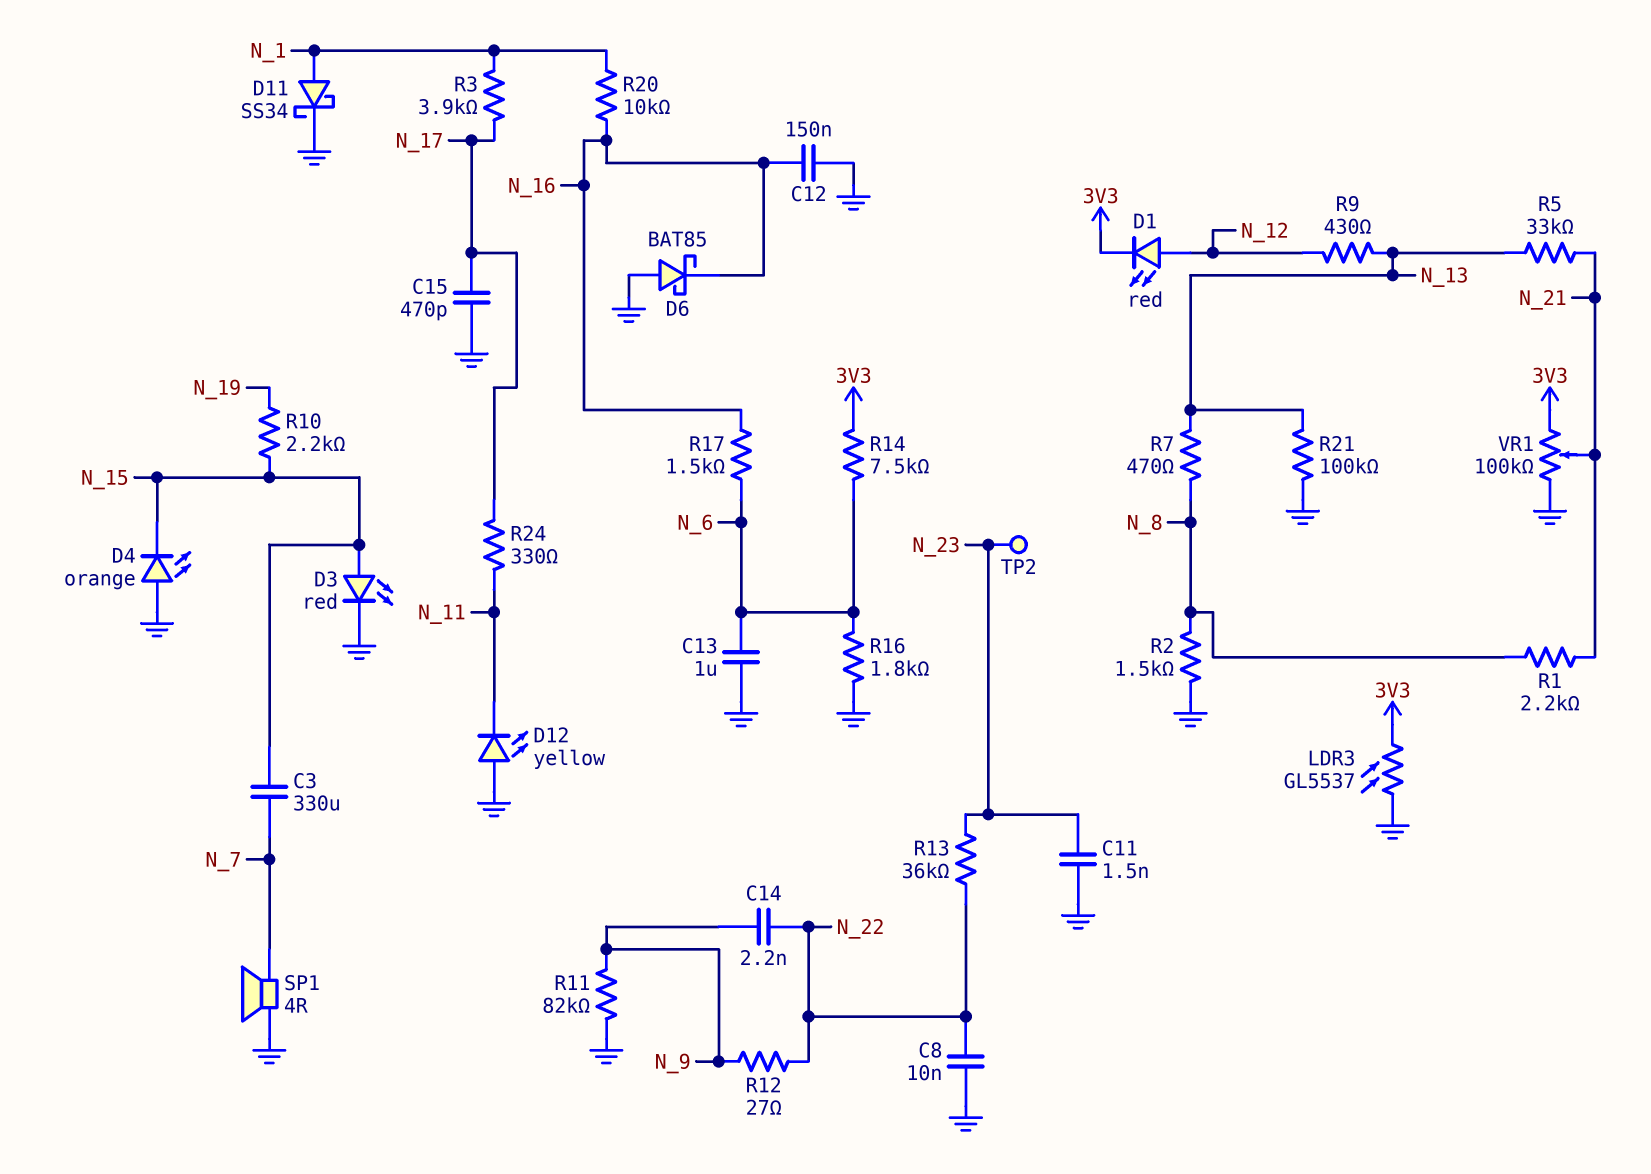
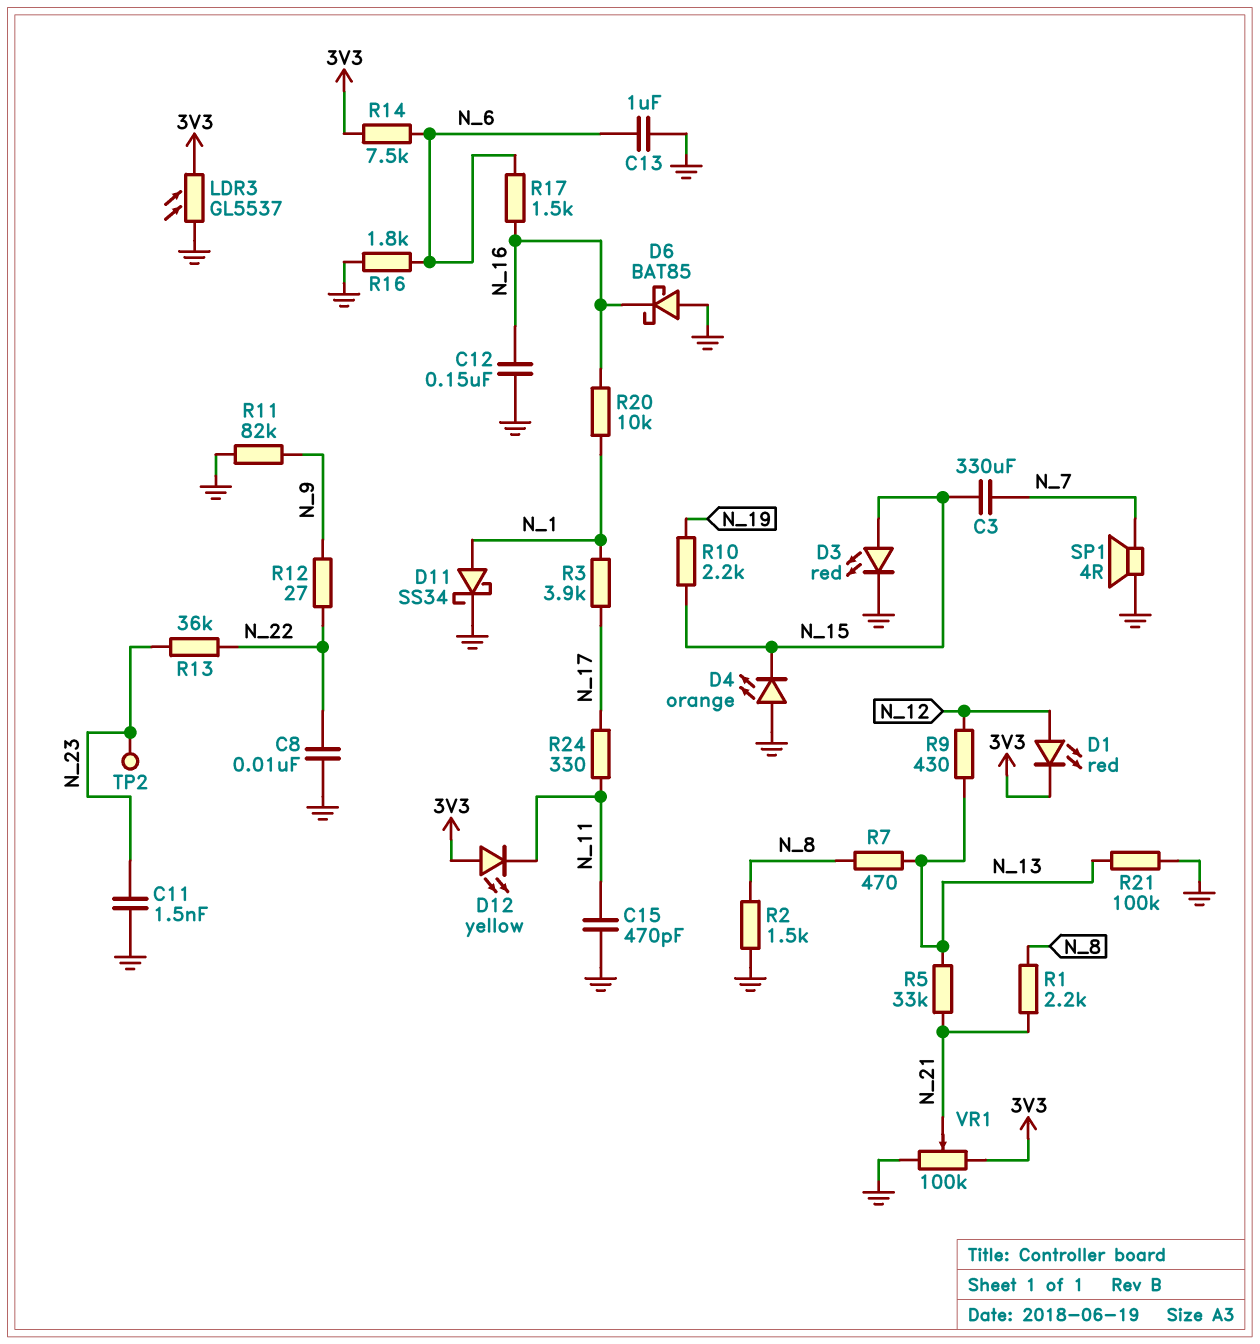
C14: 2.2nF (N_9, N_22) -> none
C15: 470pF (GND, N_17) -> 470pF (GND, N_11)
D12: LED yellow (A GND, K N_11) -> LED yellow (A 3V3, K N_11)

